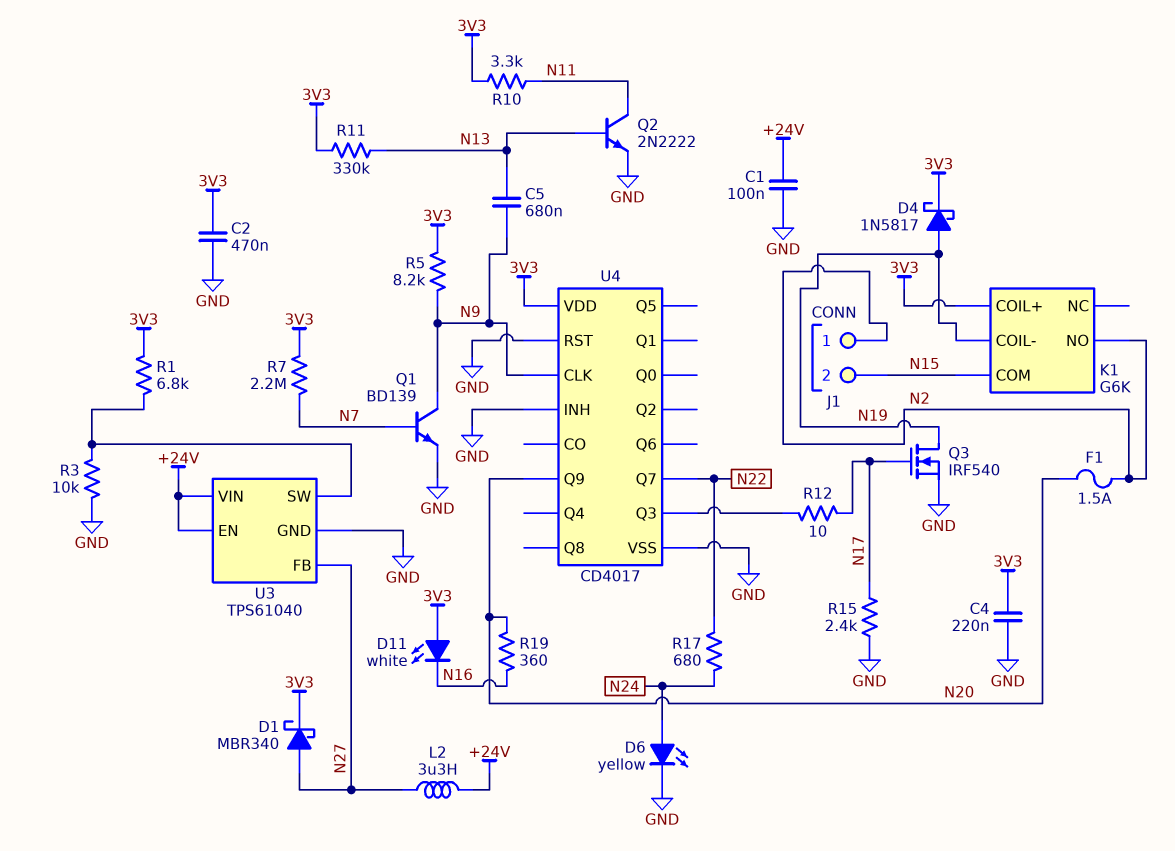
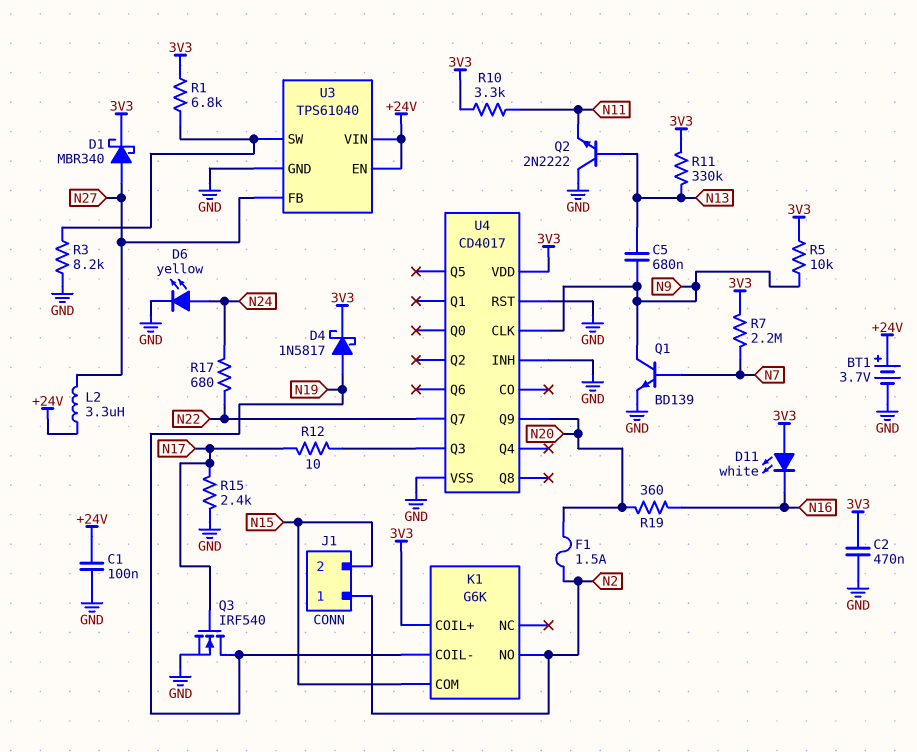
BT1: none -> 3.7V (plus +24V, minus GND)
C4: 220nF (3V3, GND) -> none
Q2: NPN 2N2222 (B N13, C N11, E GND) -> NPN 2N2222 (B N13, C GND, E N11)
R3: 10k (GND, U3/SW) -> 8.2k (GND, U3/SW)
R5: 8.2k (3V3, N9) -> 10k (3V3, N9)

